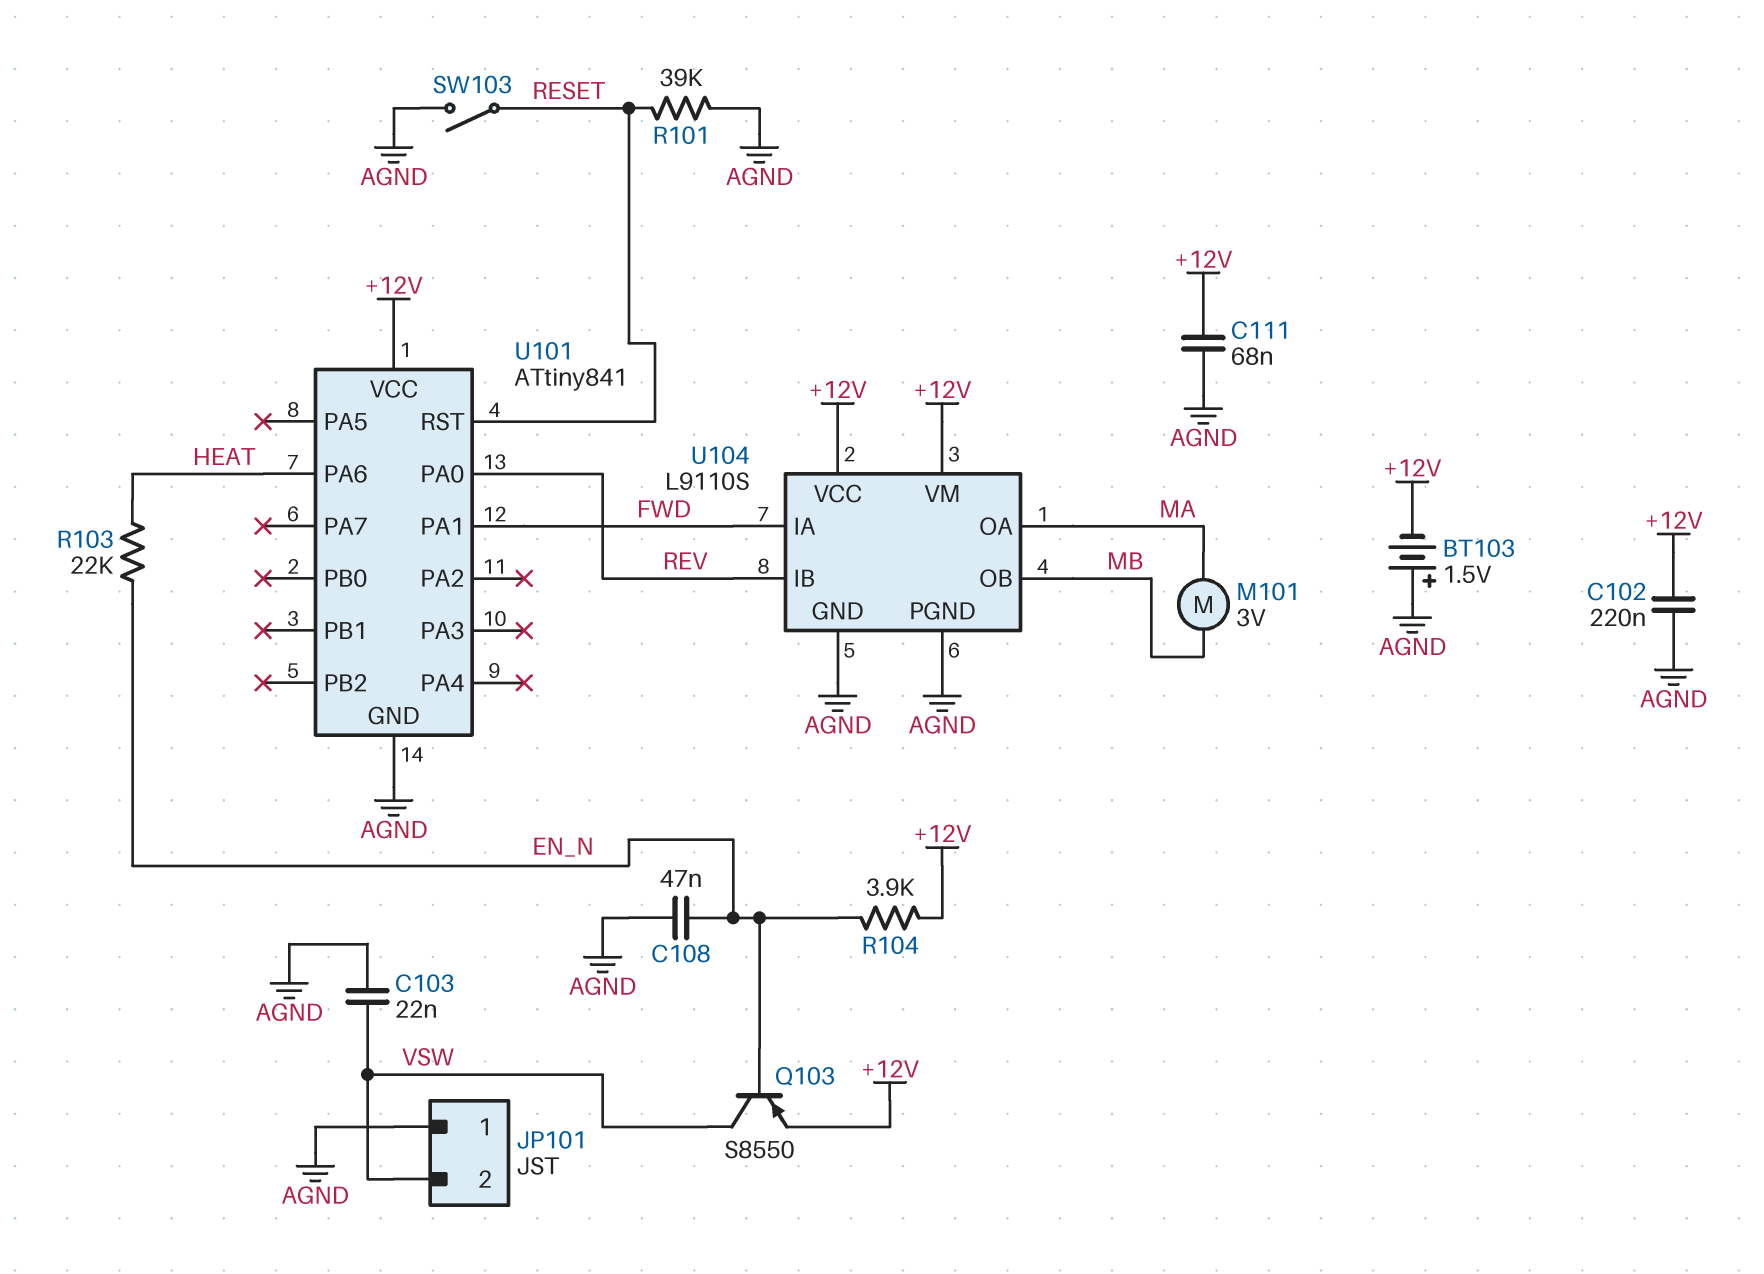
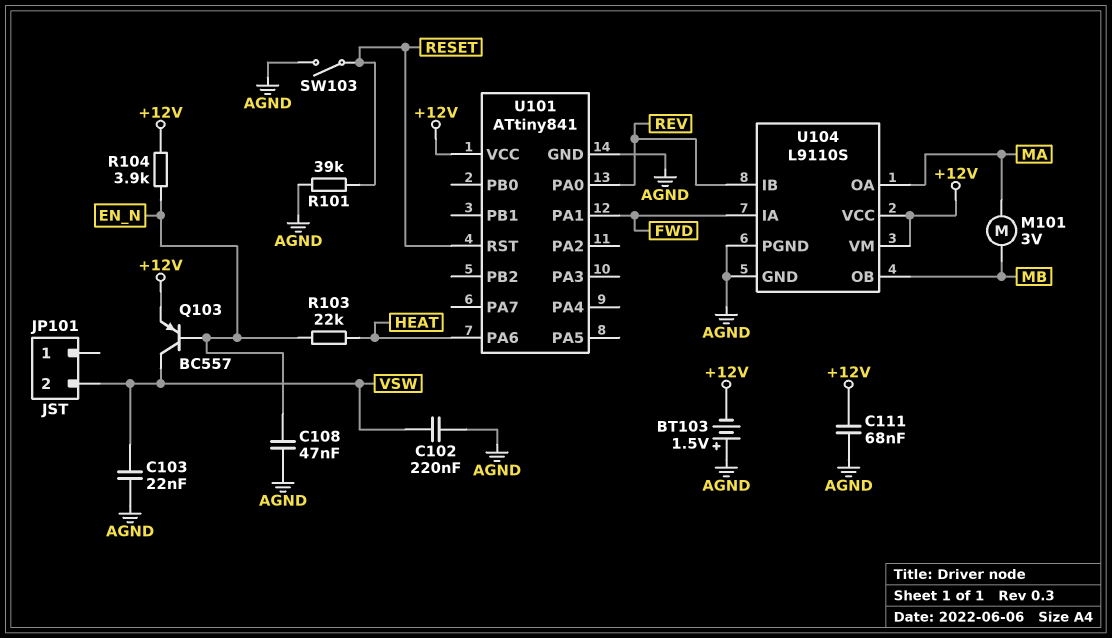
C102: 220nF (+12V, AGND) -> 220nF (AGND, VSW)
JP101 pin 1: AGND -> none
Q103: PNP S8550 (B EN_N, C VSW, E +12V) -> PNP BC557 (B EN_N, C VSW, E +12V)

